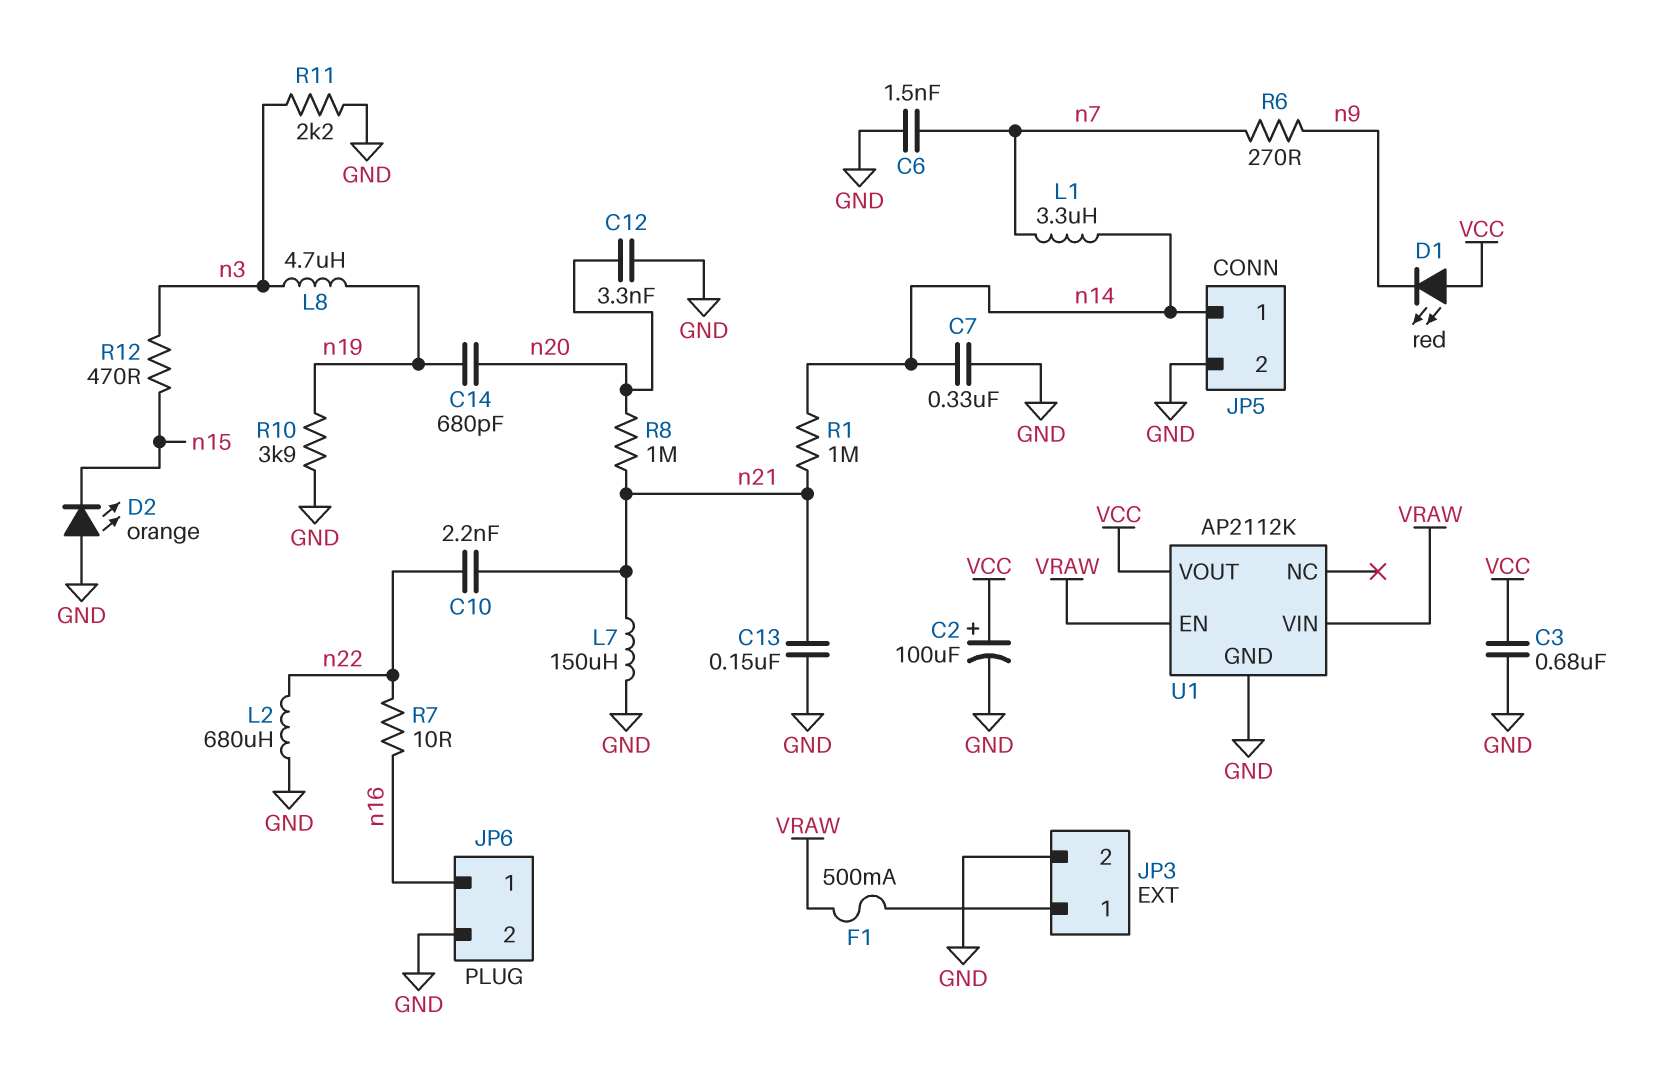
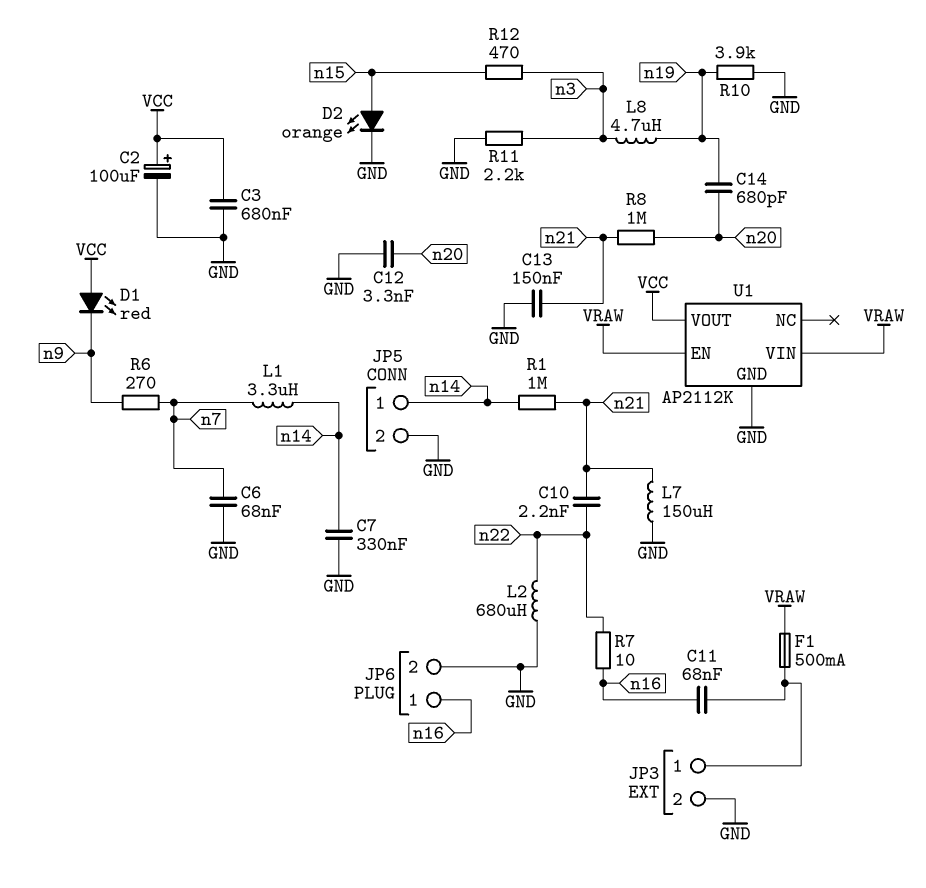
C6: 1.5nF (GND, n7) -> 68nF (GND, n7)
C11: none -> 68nF (JP3/1, n16)
D2: LED orange (A GND, K n15) -> LED orange (A n15, K GND)

